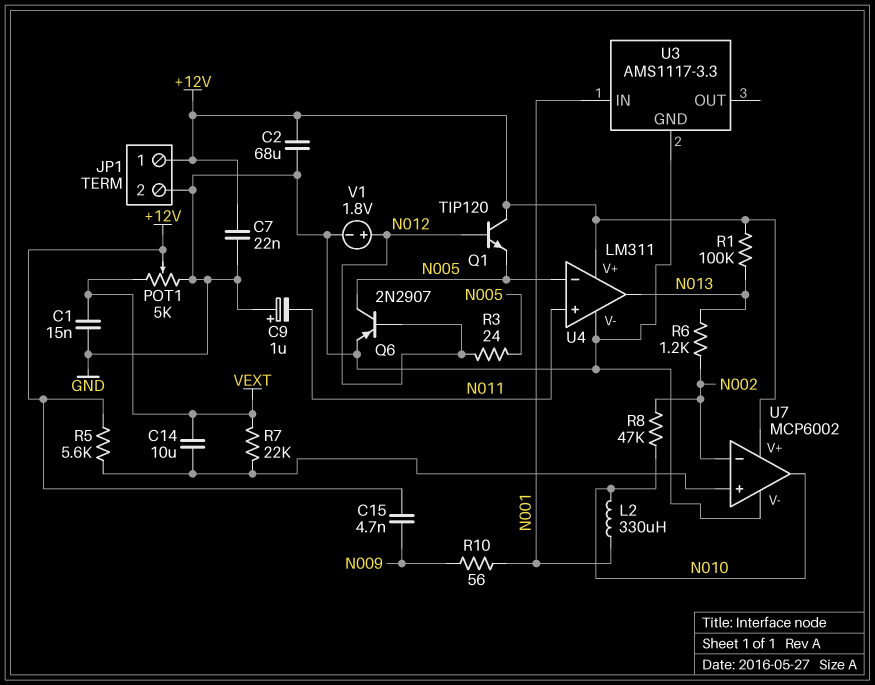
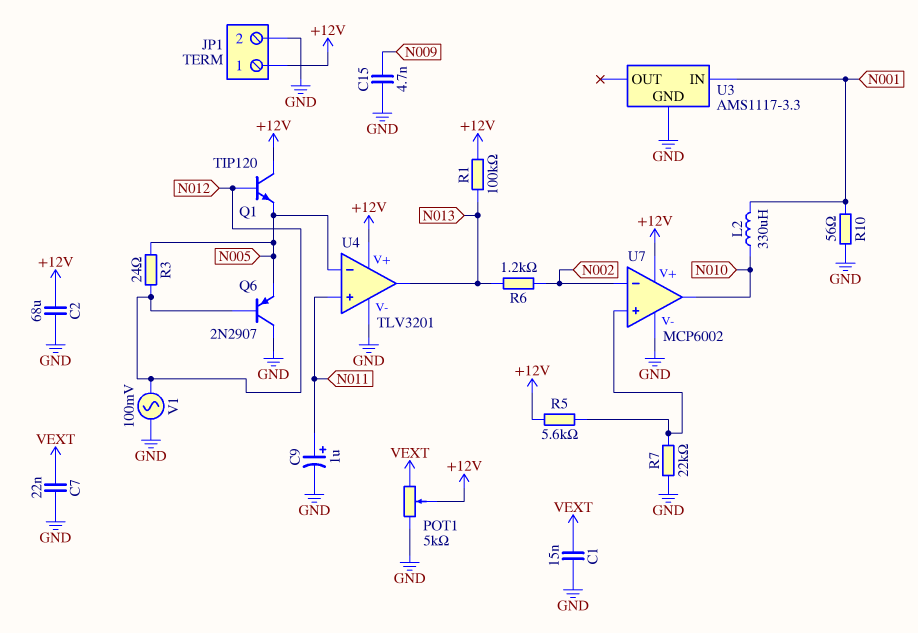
C7: 22nF (+12V, GND) -> 22nF (GND, VEXT)
C9: 1uF (plus GND, minus N011) -> 1uF (plus N011, minus GND)
C14: 10uF (U7/in+, VEXT) -> none
C15: 4.7nF (+12V, N009) -> 4.7nF (GND, N009)
Q6: PNP 2N2907 (B N012, C N005, E GND) -> PNP 2N2907 (B N012, C GND, E N005)
R7: 22k (U7/in+, VEXT) -> 22k (GND, U7/in+)
R8: 47k (N002, N010) -> none
R10: 56 (N001, N009) -> 56 (GND, N001)
U4: LM311 -> TLV3201
V1: 1.8V (plus N012, minus GND) -> AC 100mV (GND, N012)

